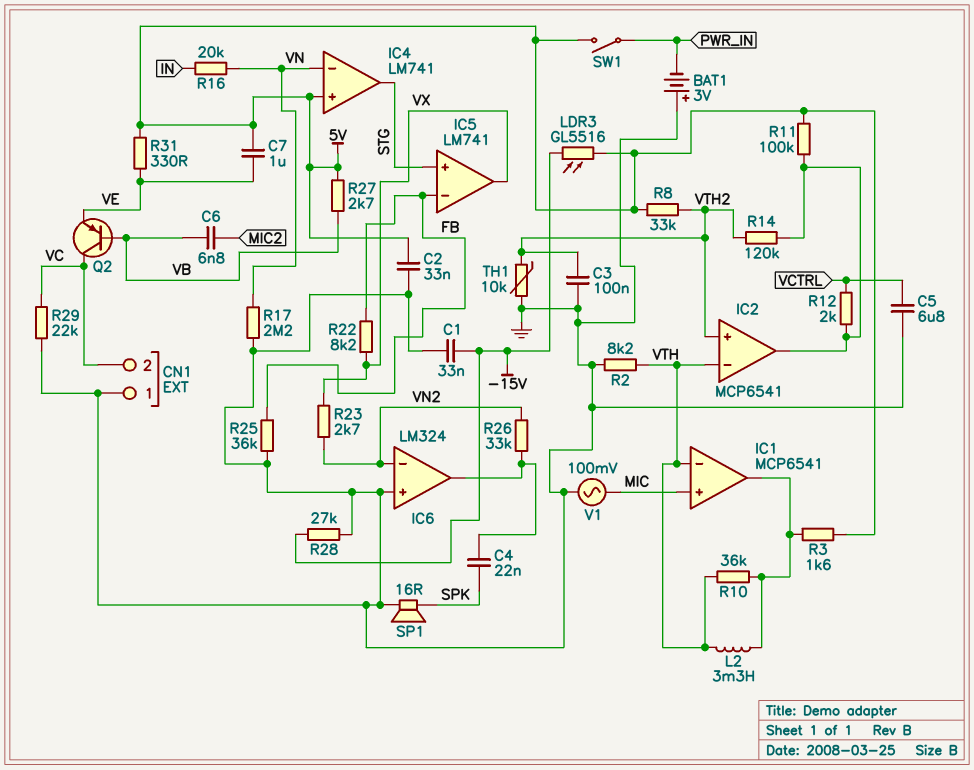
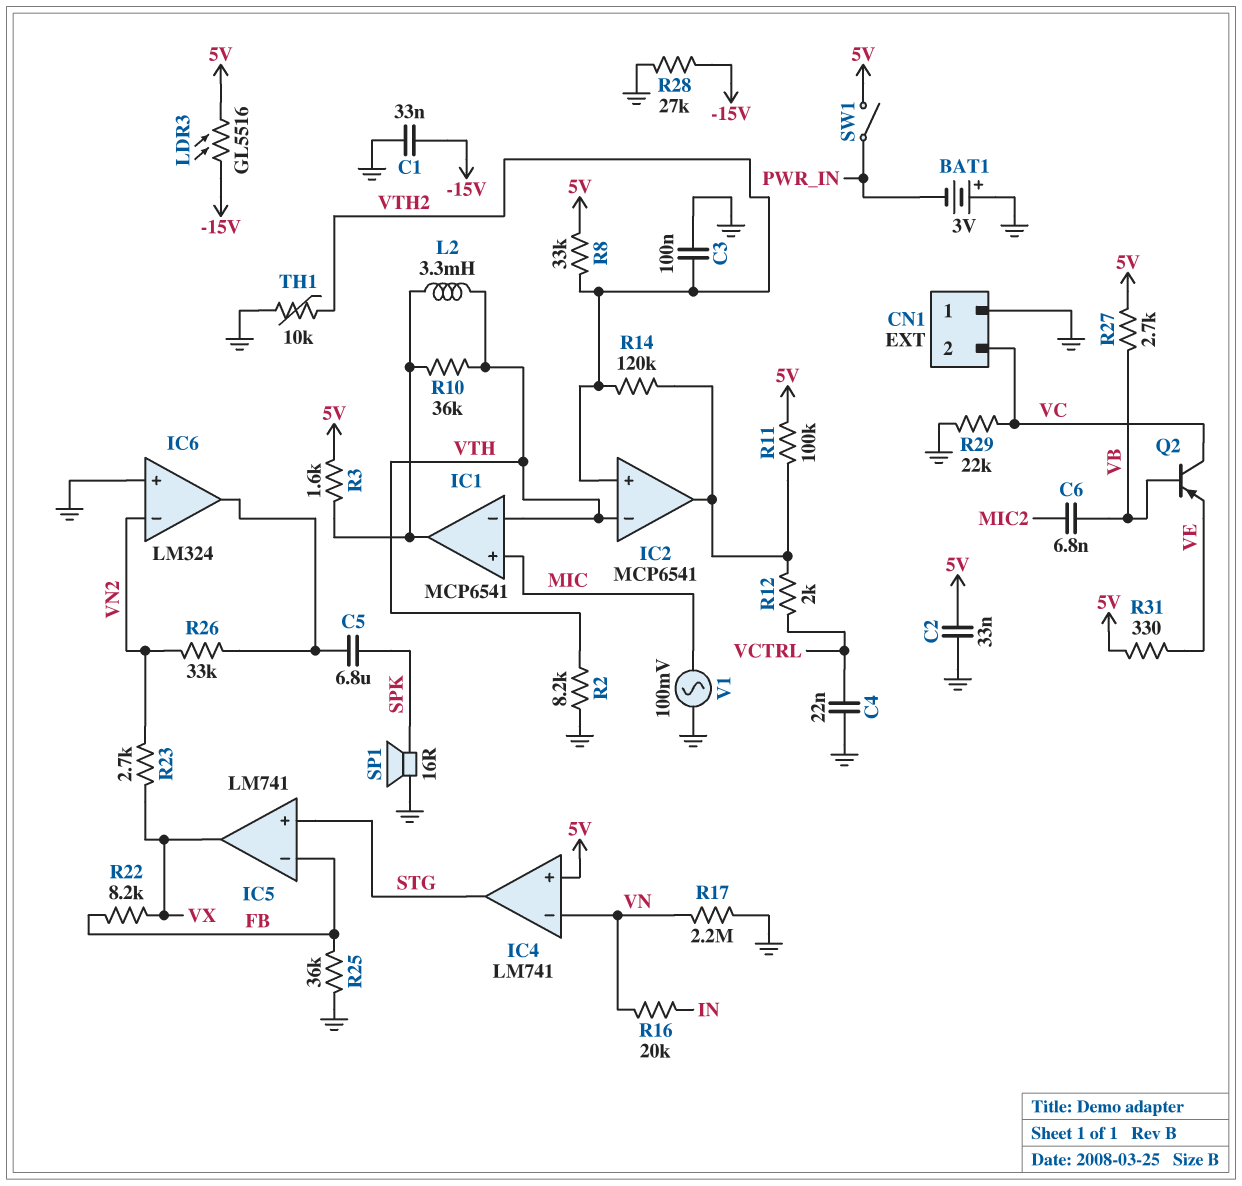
C4: 22nF (IC6/out, SPK) -> 22nF (GND, VCTRL)
C5: 6.8uF (GND, VCTRL) -> 6.8uF (IC6/out, SPK)
C7: 1uF (5V, VE) -> none

